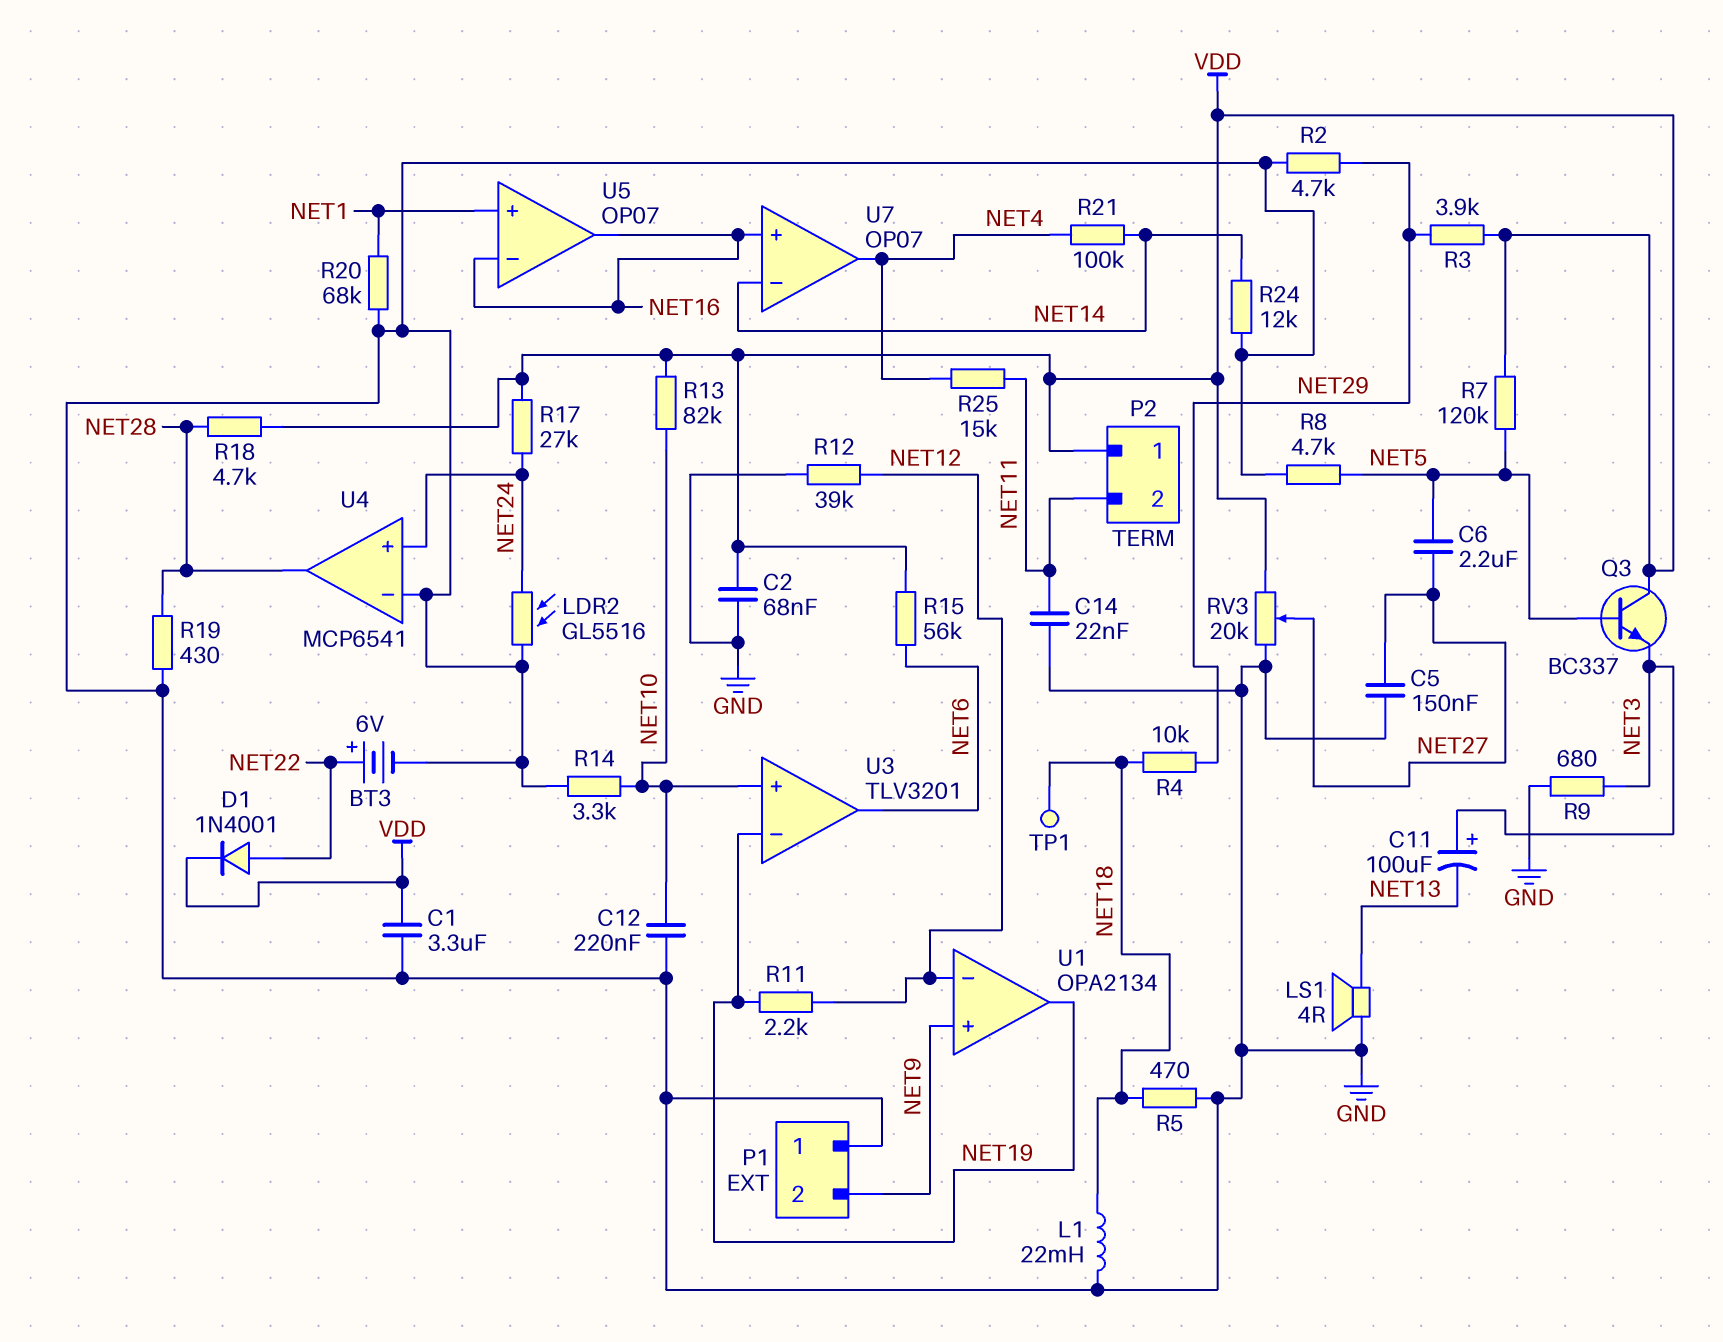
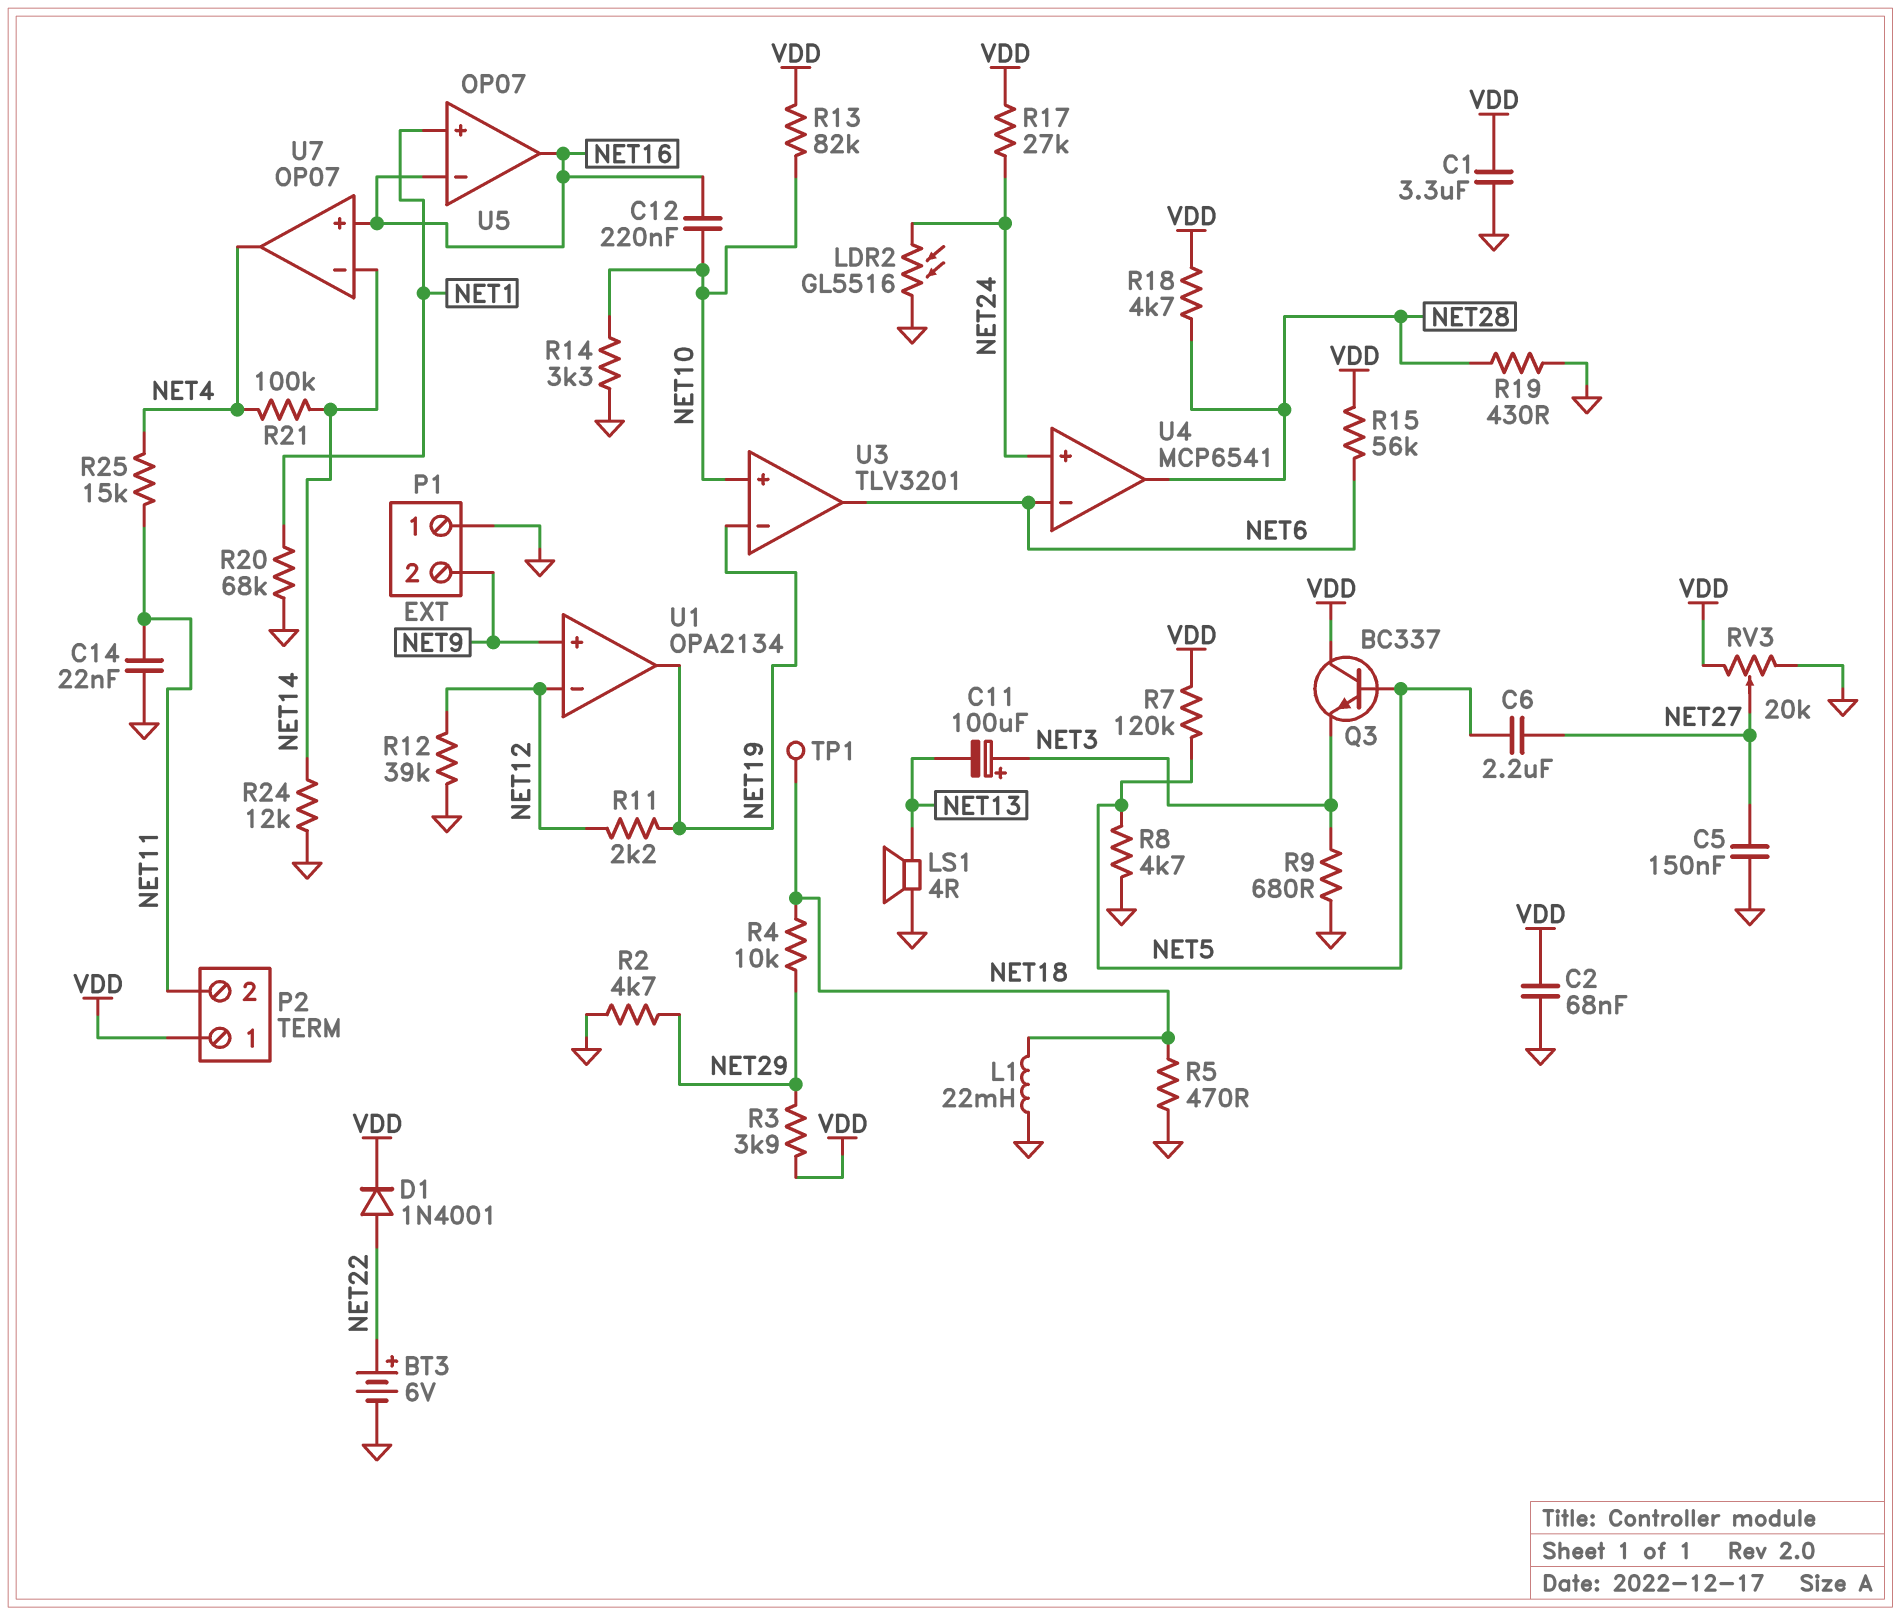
C12: 220nF (GND, NET10) -> 220nF (NET10, NET16)
U4 pin in-: GND -> NET6

